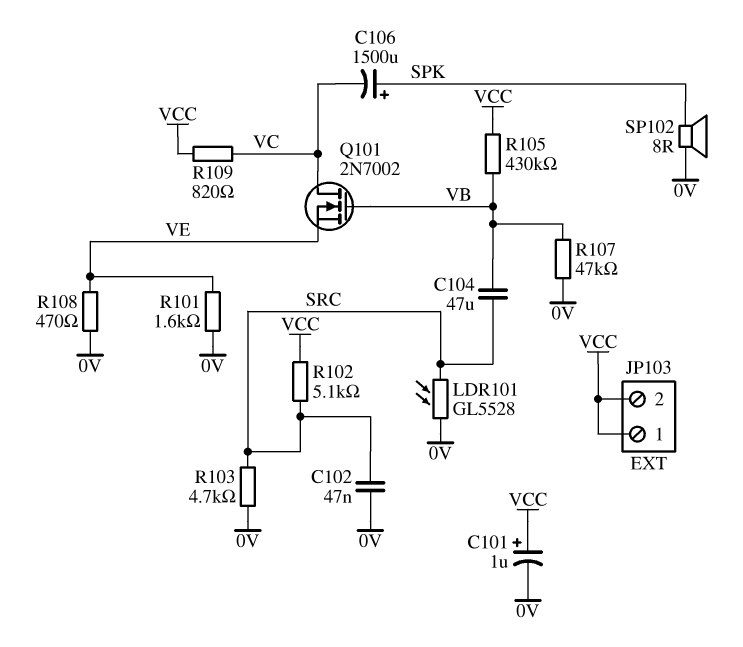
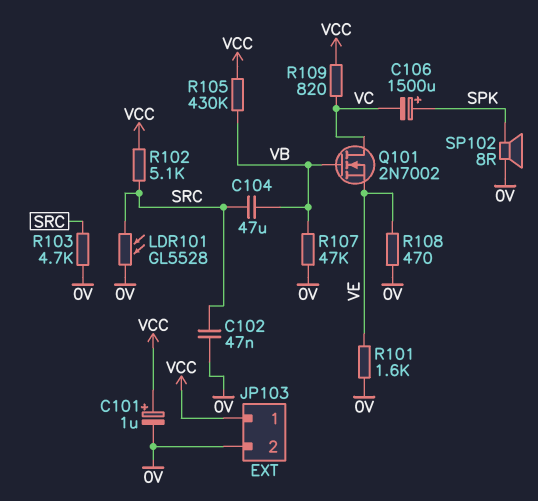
JP103 pin 2: VCC -> 0V

